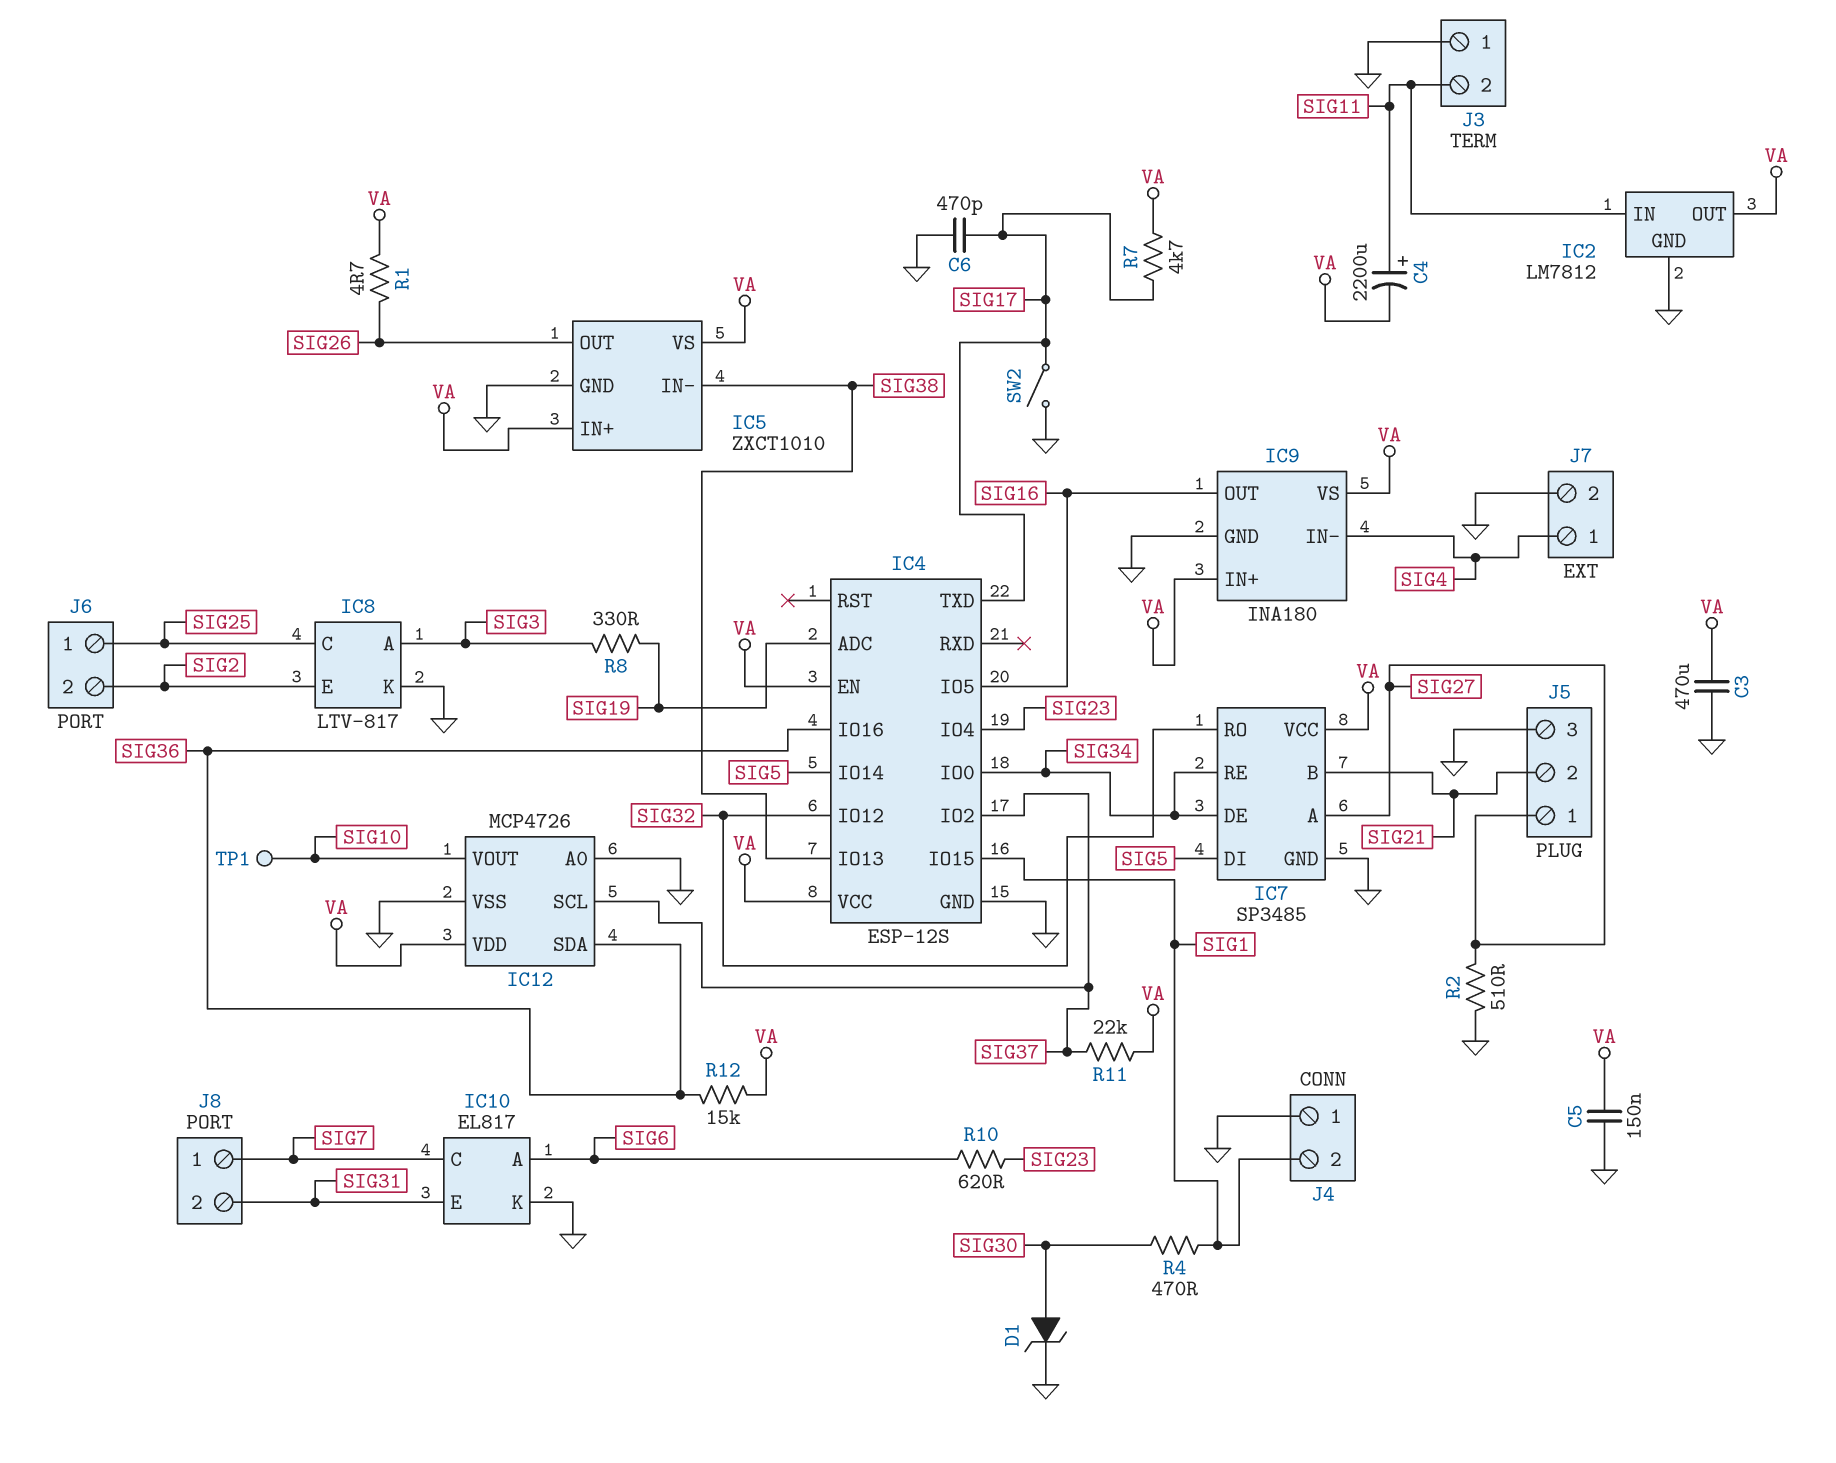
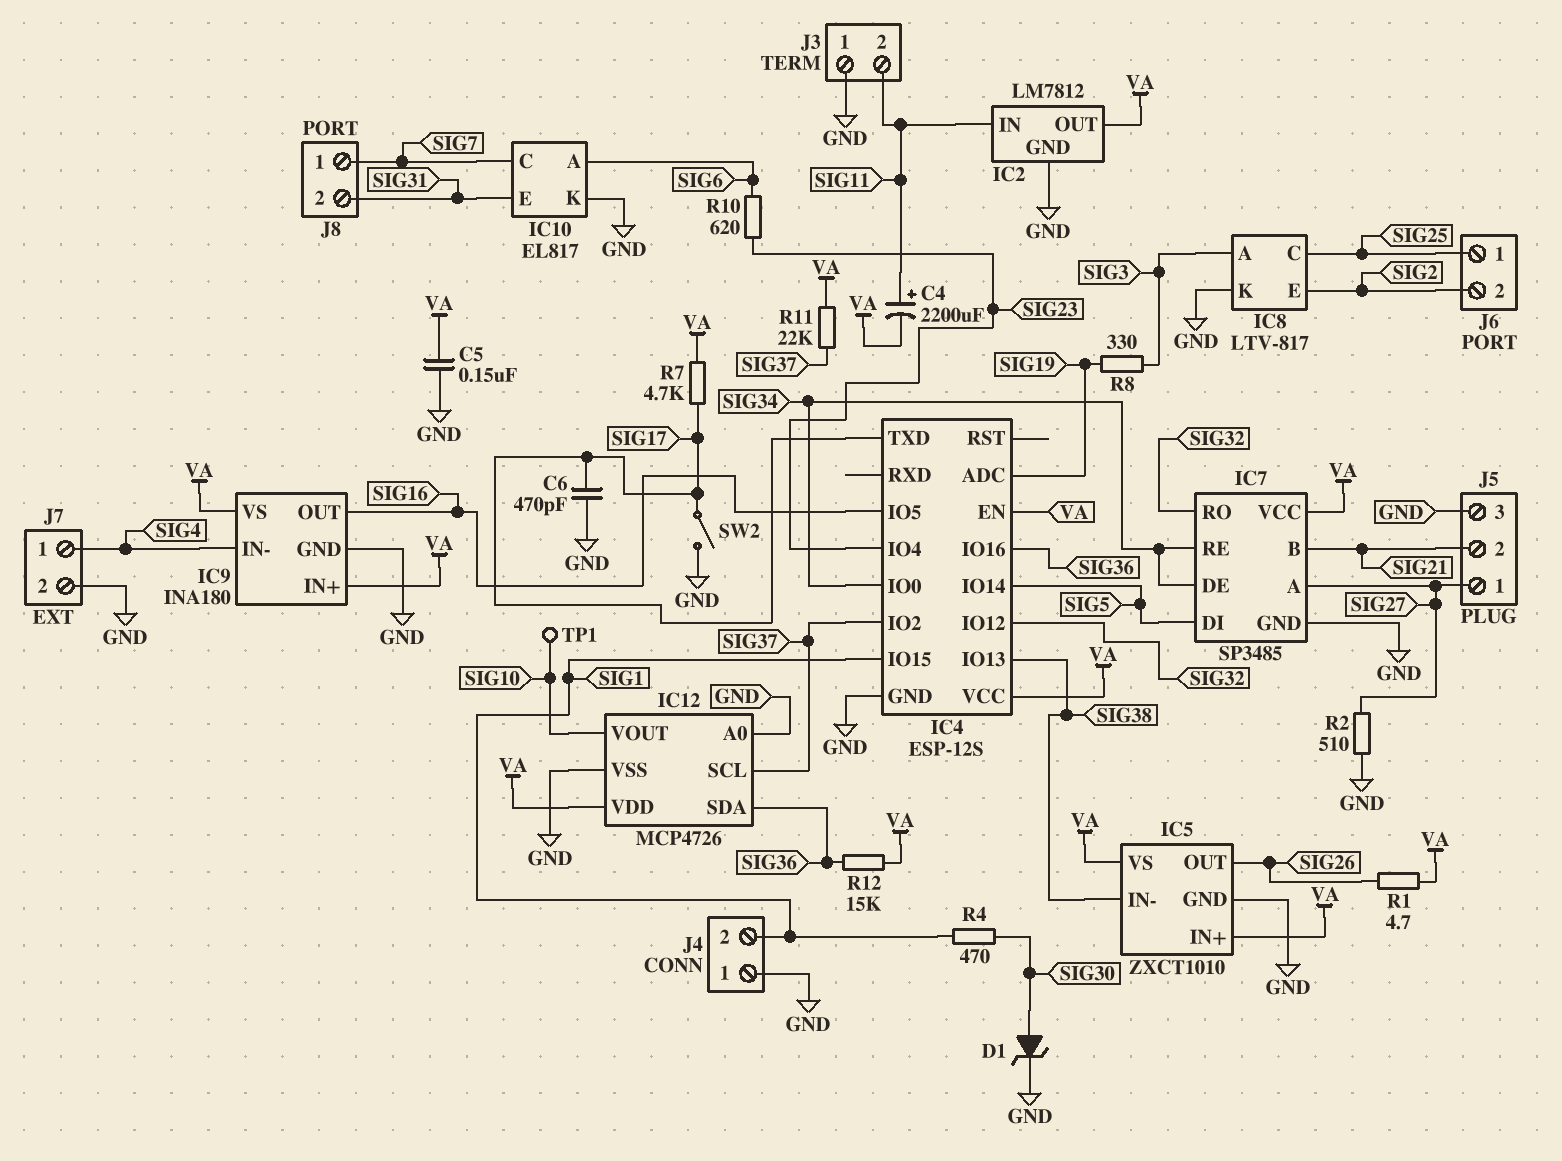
C3: 470uF (GND, VA) -> none

